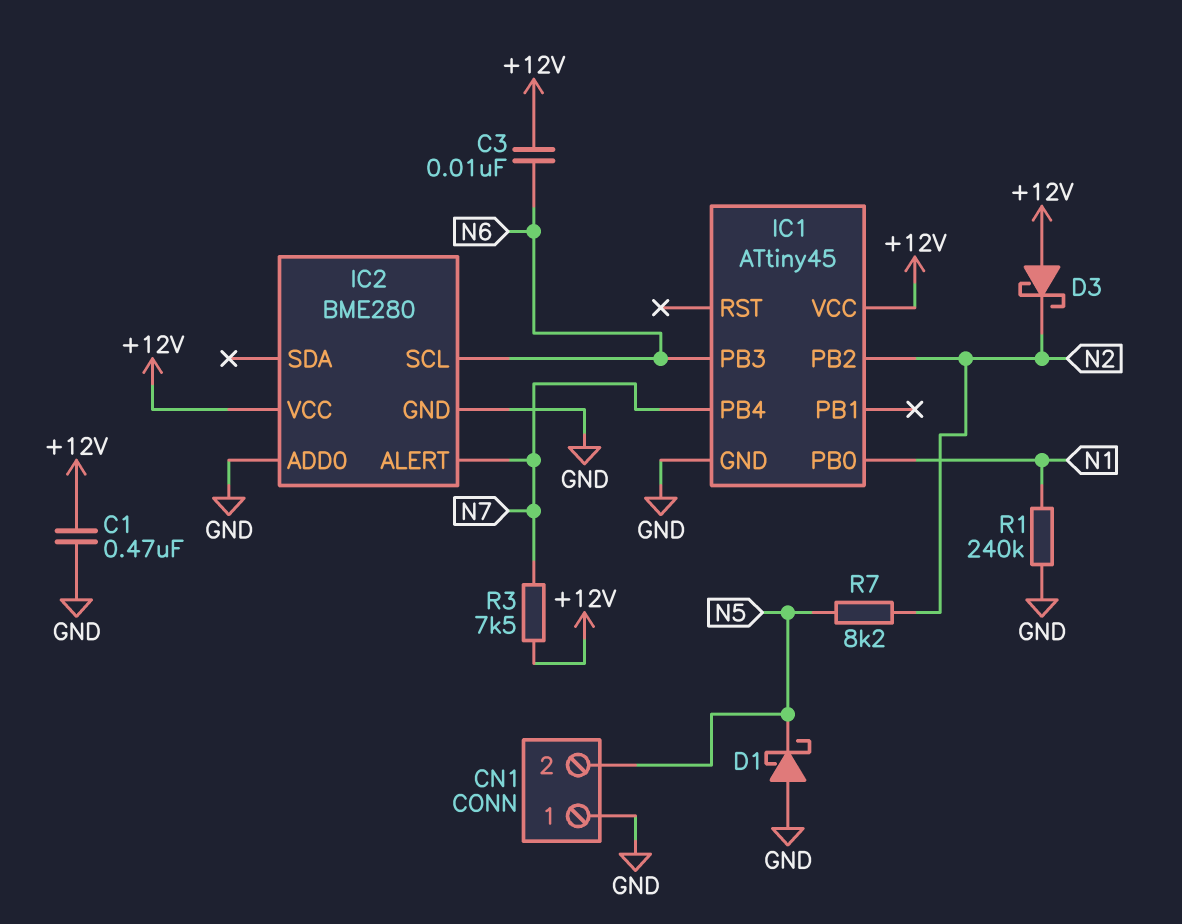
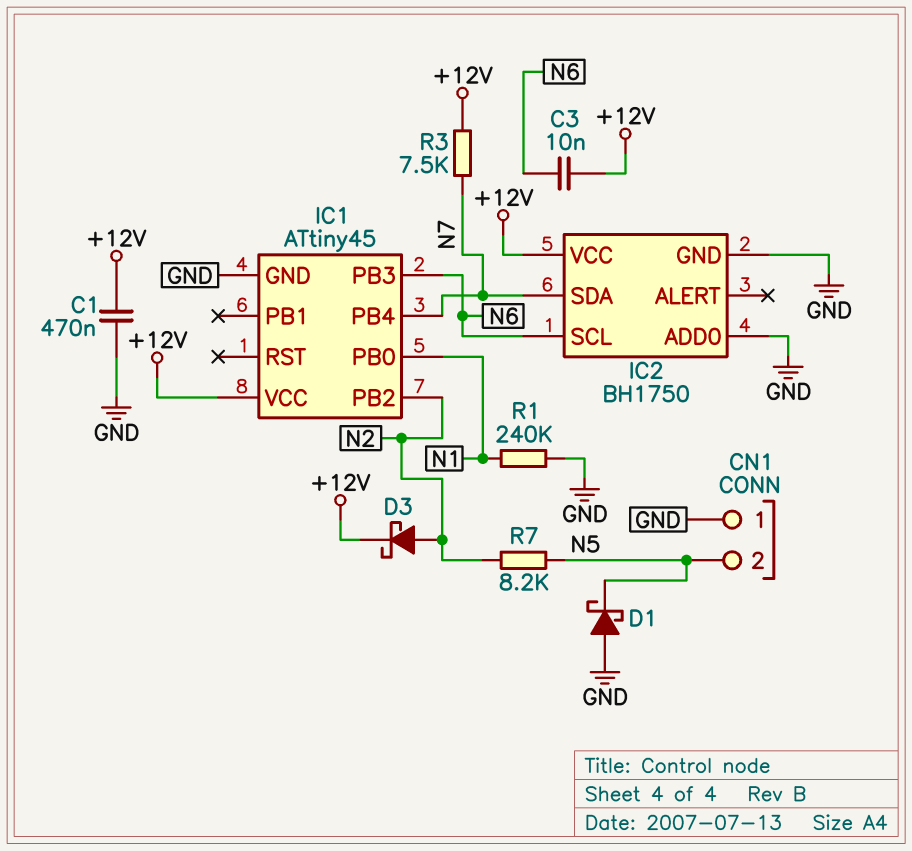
D3: schottky (A +12V, K N2) -> schottky (A N2, K +12V)
IC2: BME280 -> BH1750
IC2 pin ALERT: N7 -> none
IC2 pin SDA: none -> N7

